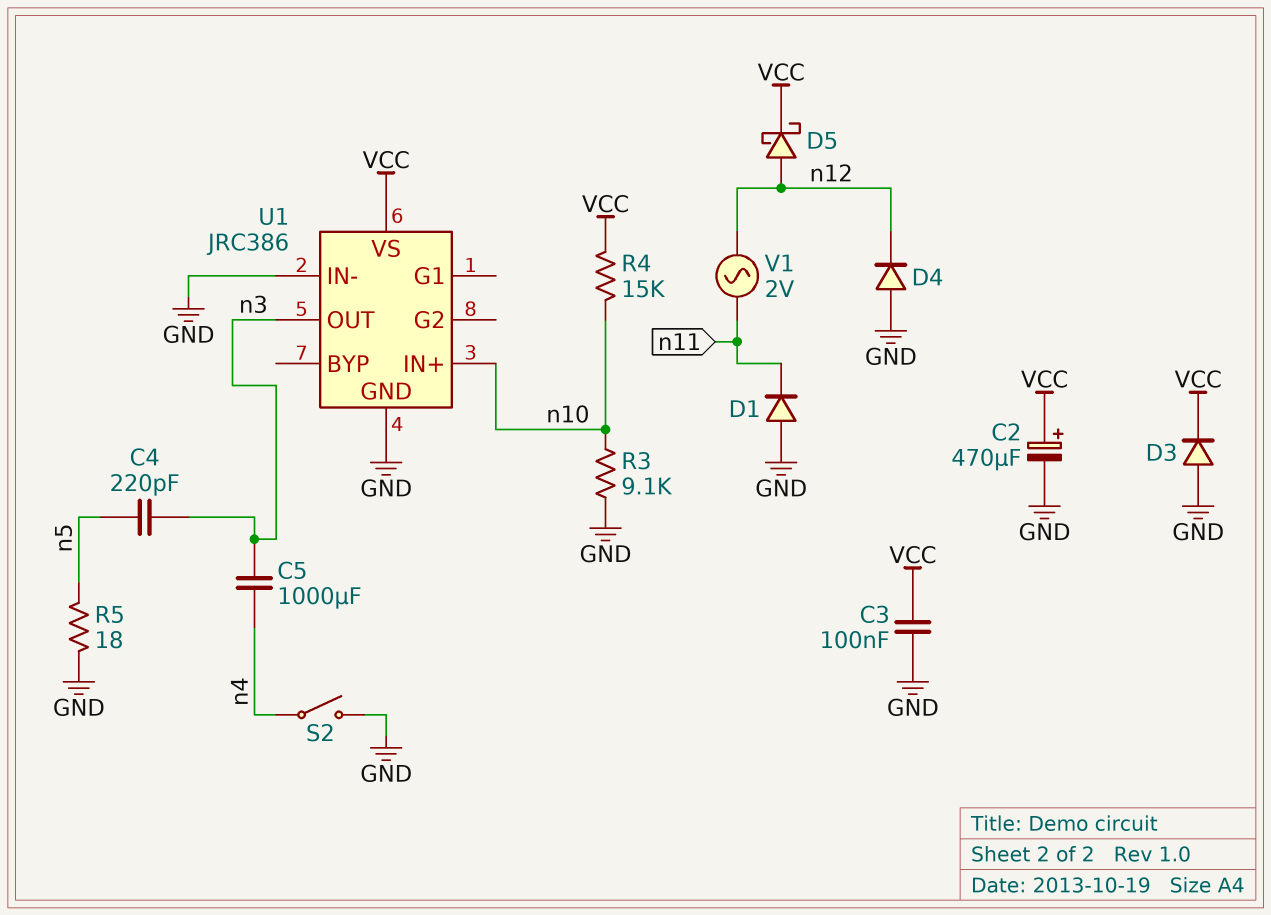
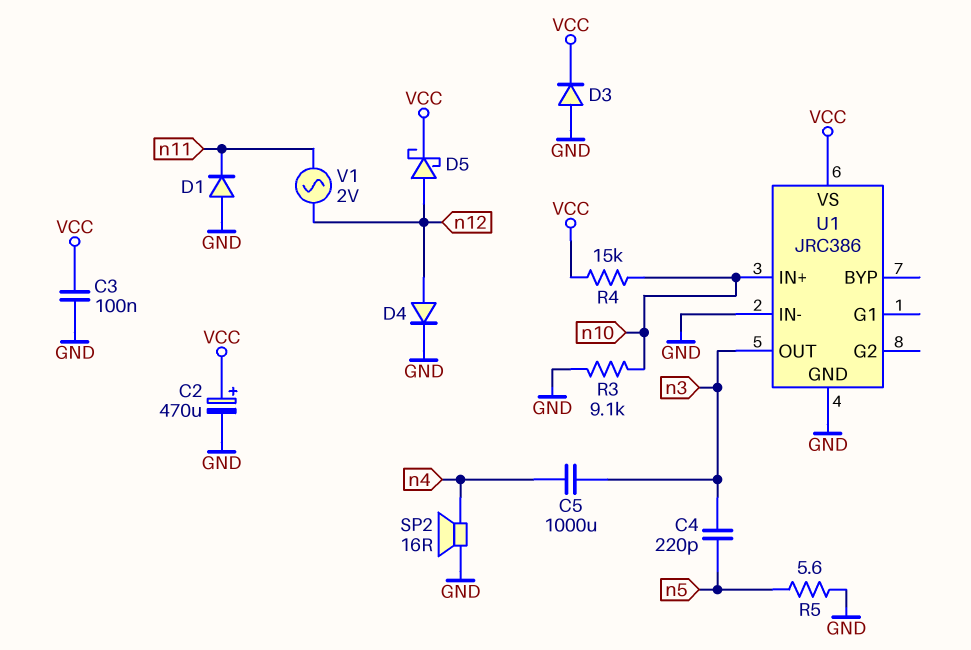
D4: diode (A GND, K n12) -> diode (A n12, K GND)
R5: 18 (GND, n5) -> 5.6 (GND, n5)
S2: switch (GND, n4) -> none
SP2: none -> speaker 16R (GND, n4)

